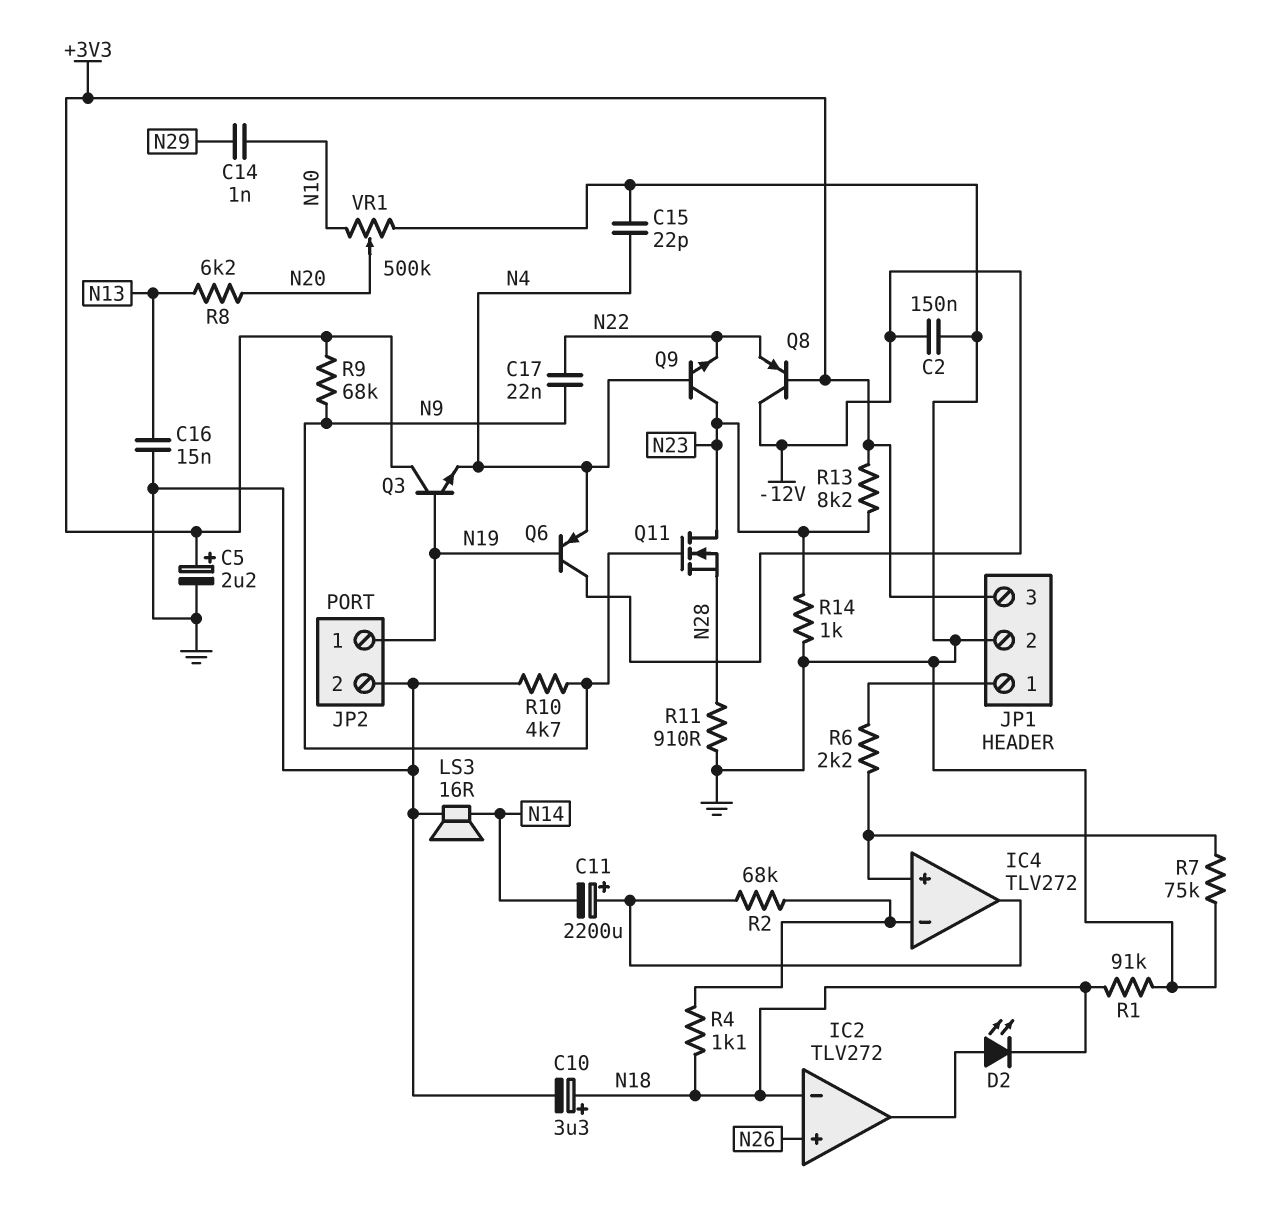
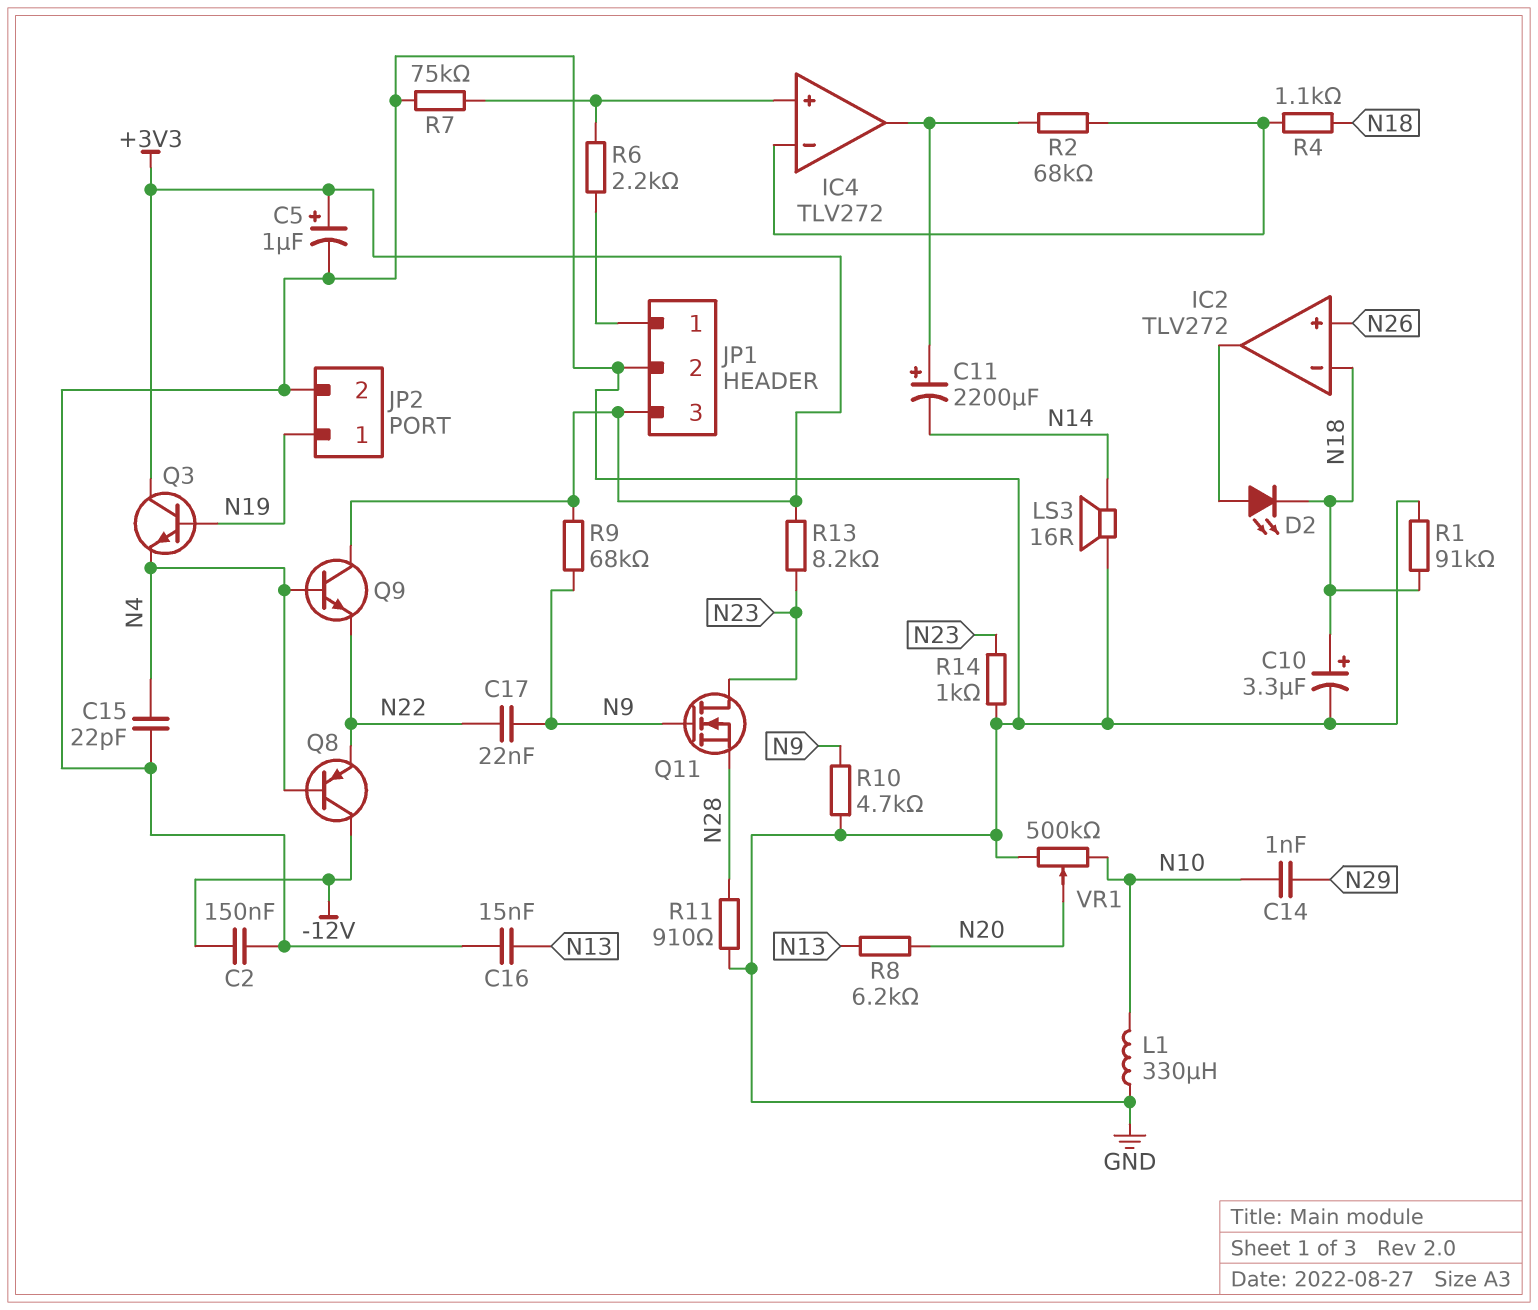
C5: 2.2uF (plus +3V3, minus GND) -> 1uF (plus +3V3, minus GND)
L1: none -> 330uH (GND, N10)
Q6: PNP (B N19, C -12V, E N4) -> none
Q8: PNP (B +3V3, C -12V, E N22) -> PNP (B N4, C -12V, E N22)
Q9: NPN (B N4, C N23, E N22) -> NPN (B N4, C +3V3, E N22)

